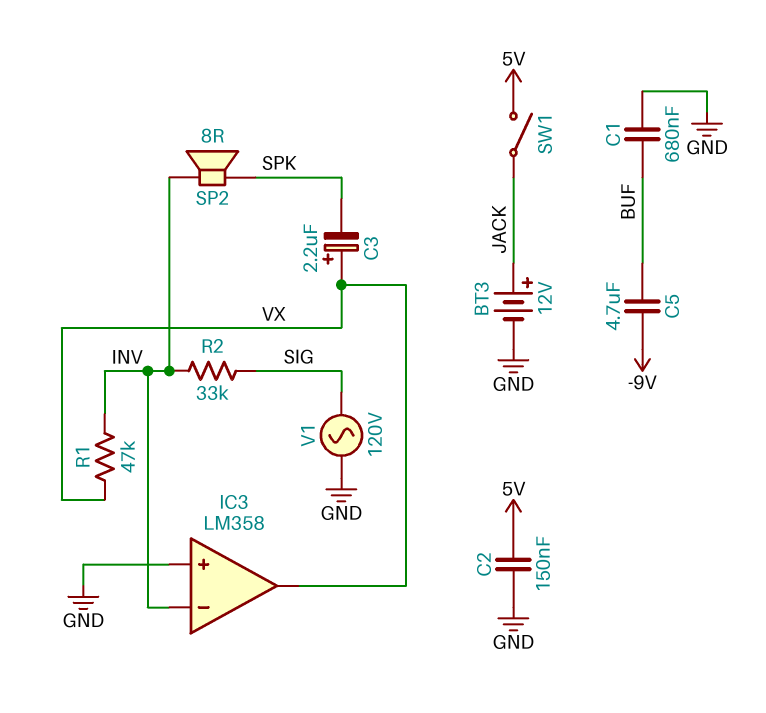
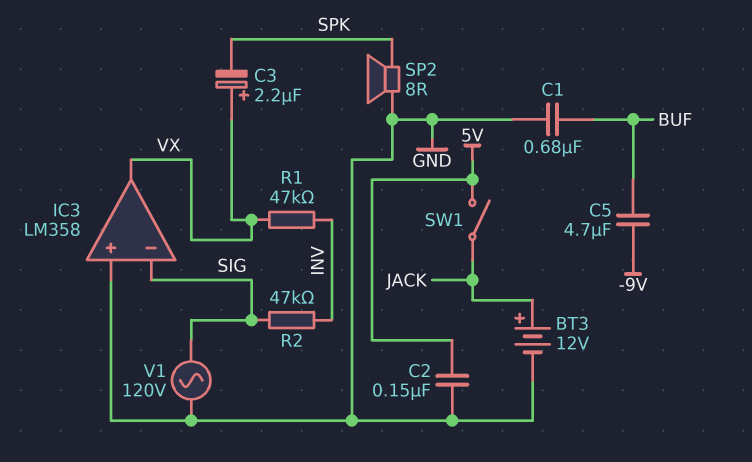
IC3 pin in-: INV -> SIG
R2: 33k (INV, SIG) -> 47k (INV, SIG)
SP2: speaker 8R (INV, SPK) -> speaker 8R (GND, SPK)

